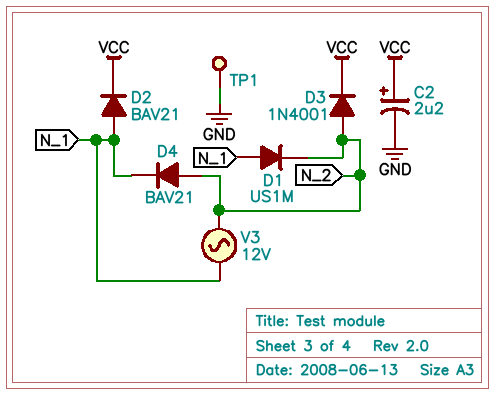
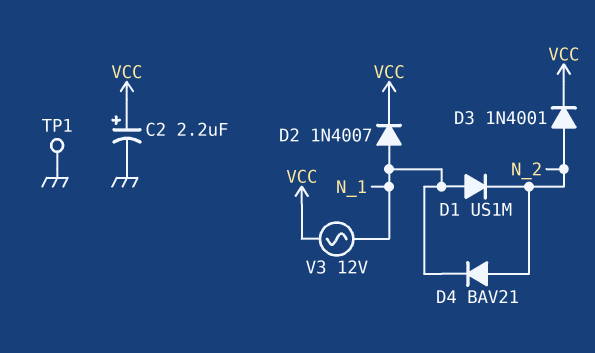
D2: diode BAV21 (A N_1, K VCC) -> diode 1N4007 (A N_1, K VCC)
V3: AC 12V (N_1, N_2) -> AC 12V (N_1, VCC)

